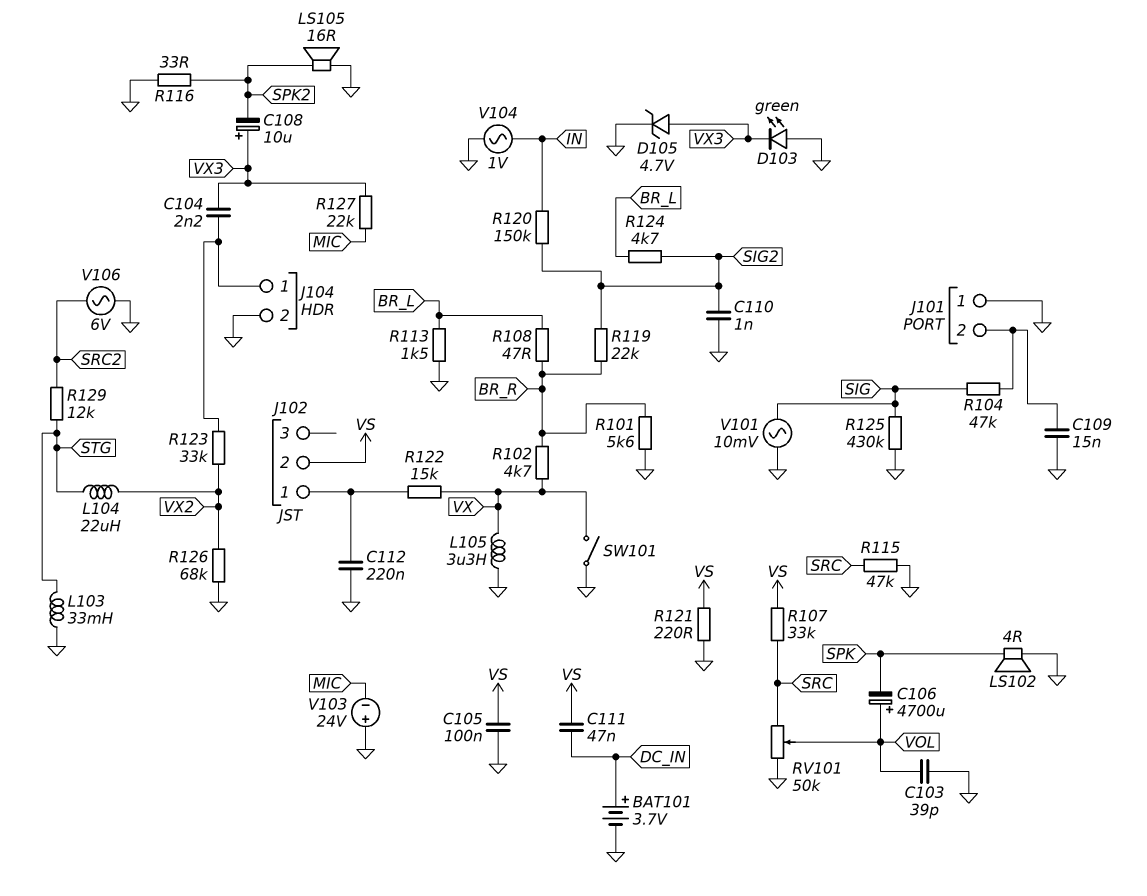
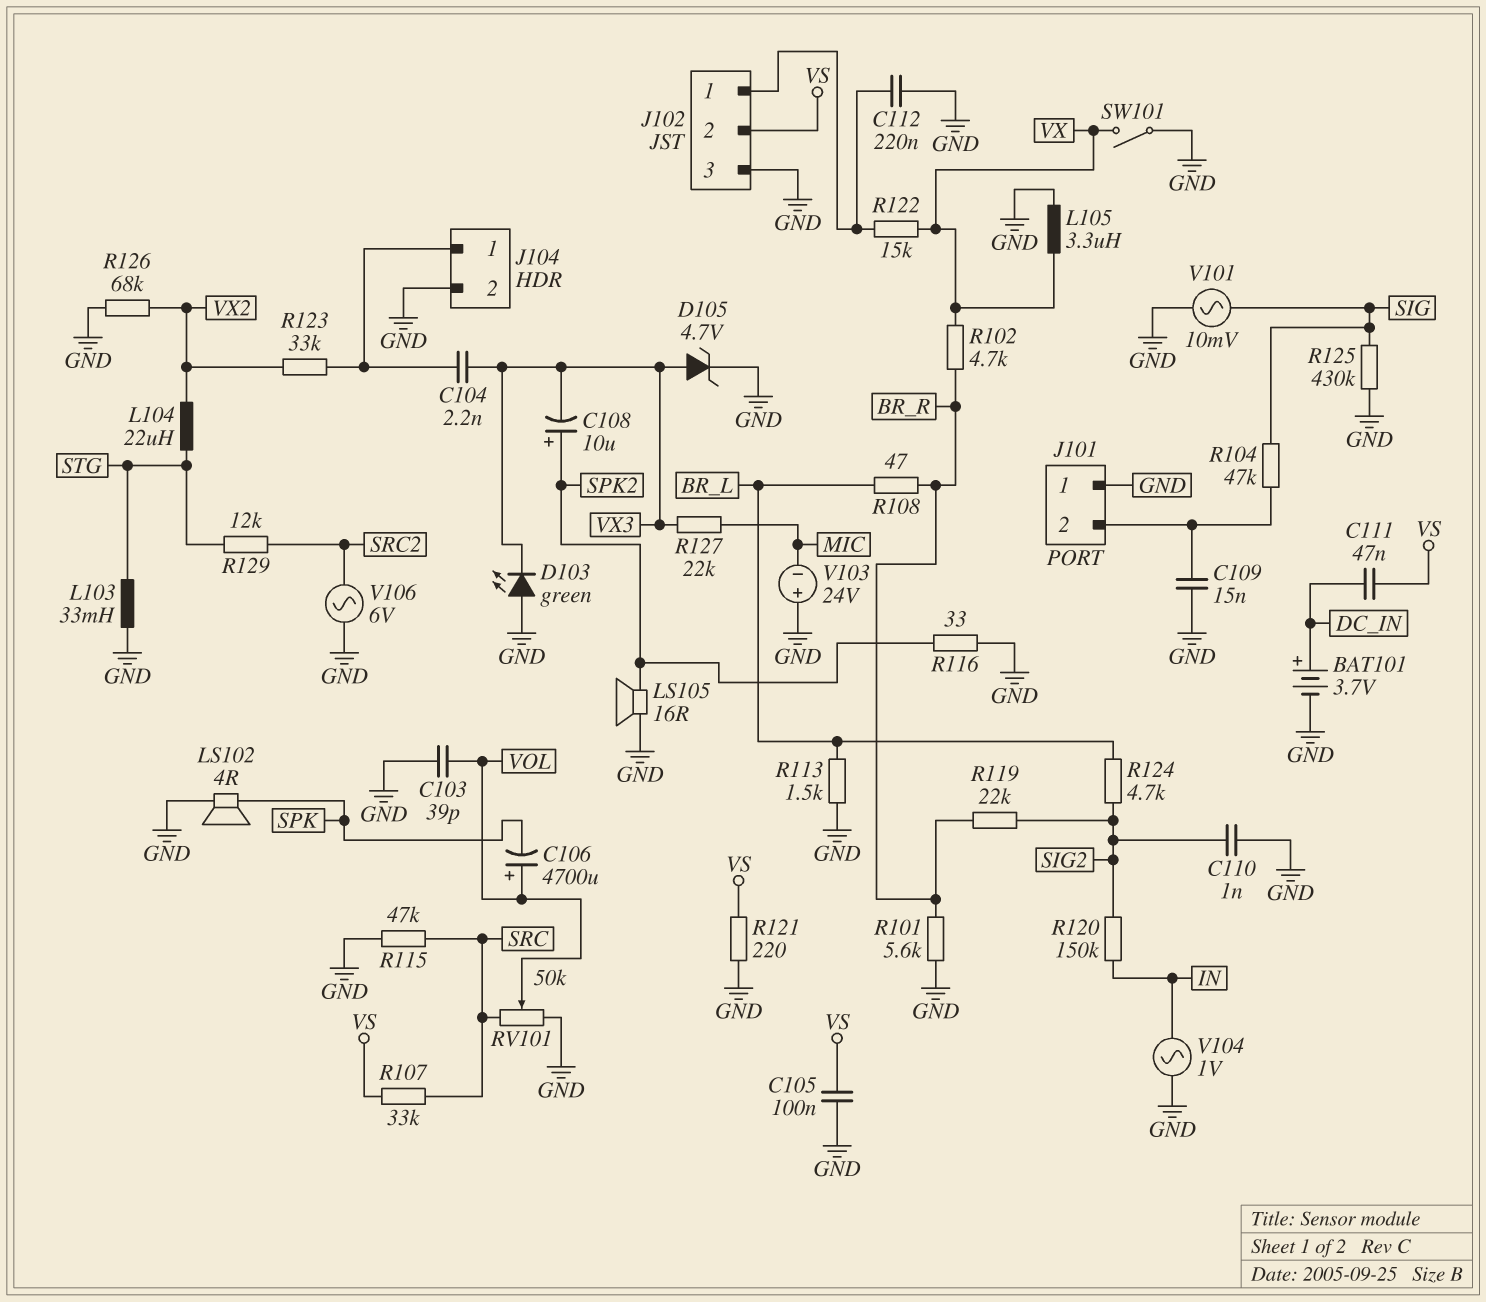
C108: 10uF (plus VX3, minus SPK2) -> 10uF (plus SPK2, minus VX3)
J102 pin 3: none -> GND

